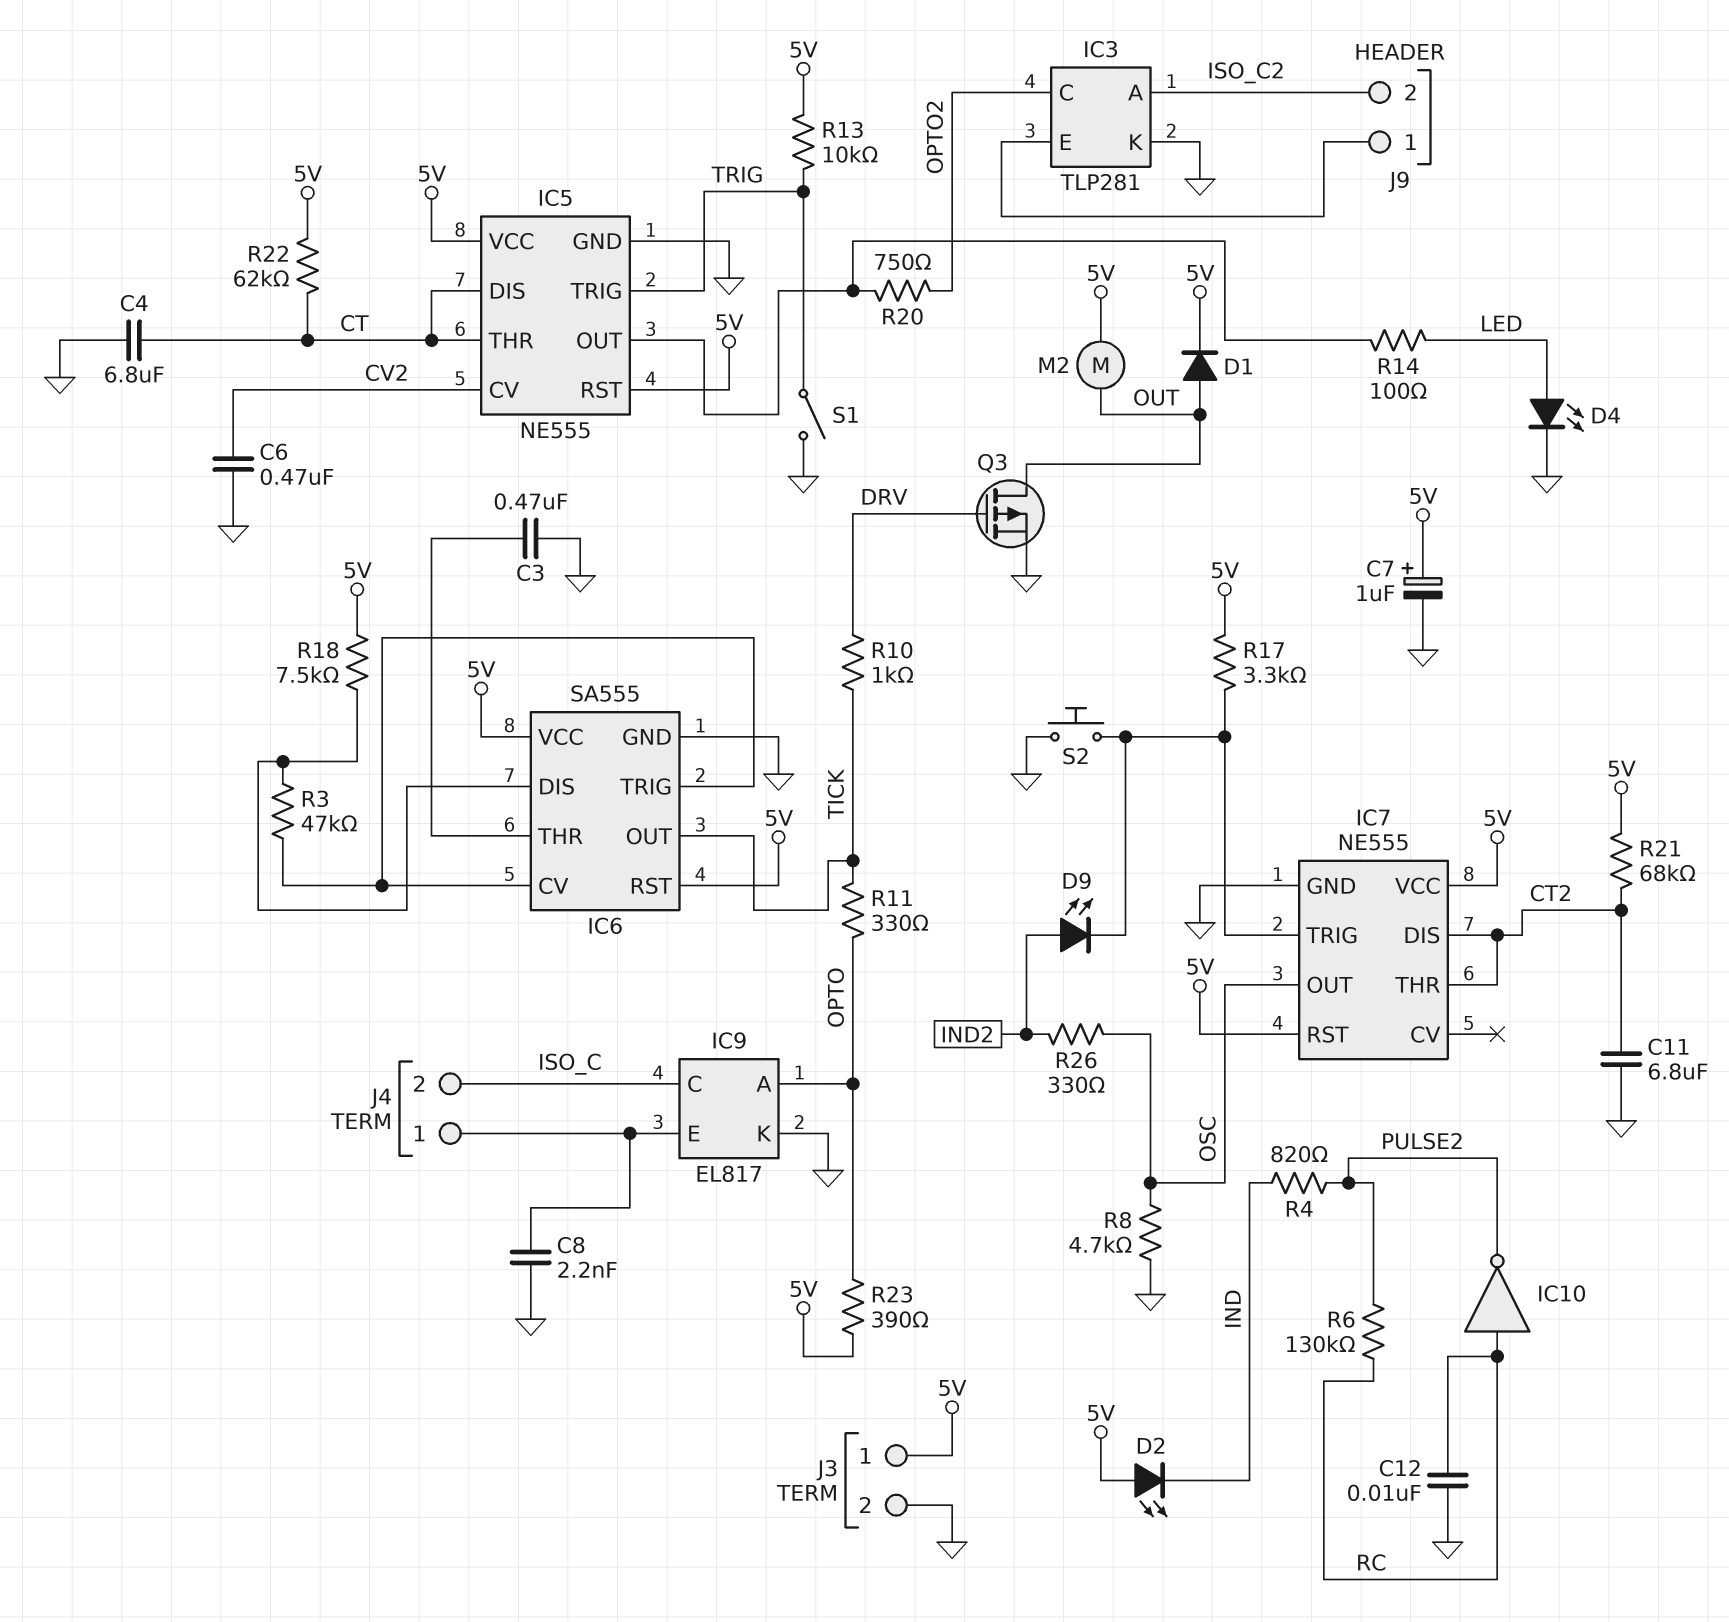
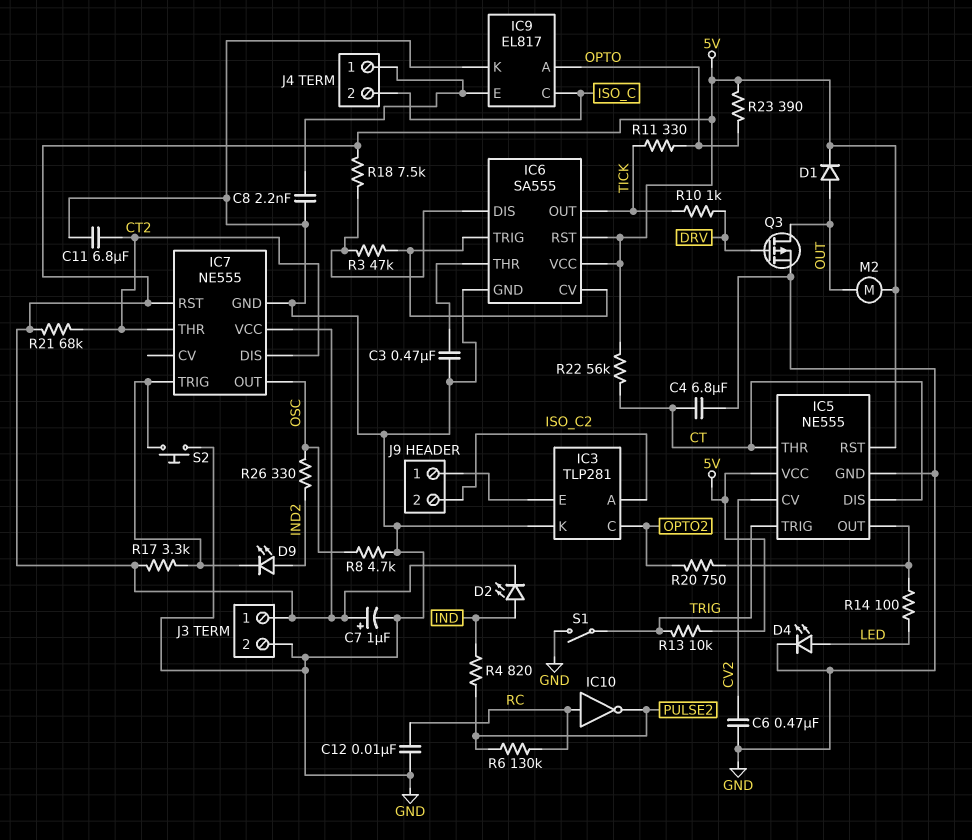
D2: LED (A 5V, K IND) -> LED (A IND, K 5V)
R22: 62k (5V, CT) -> 56k (5V, CT)

